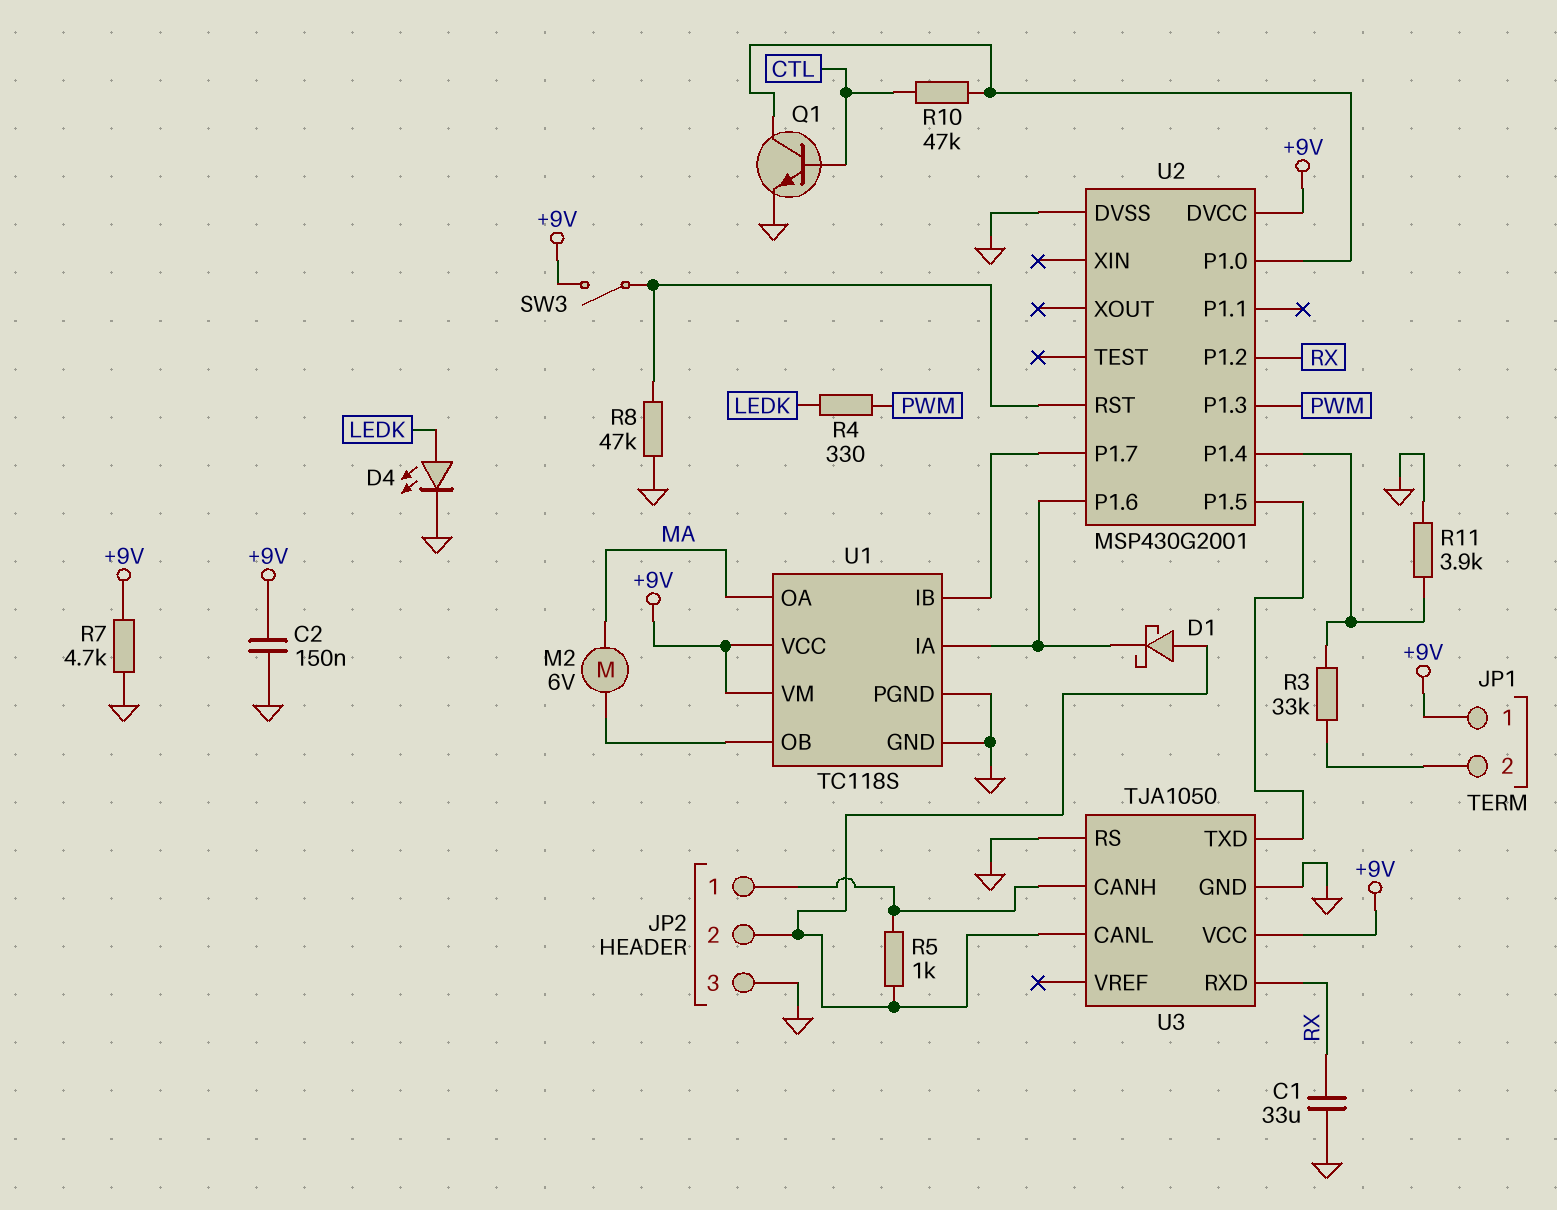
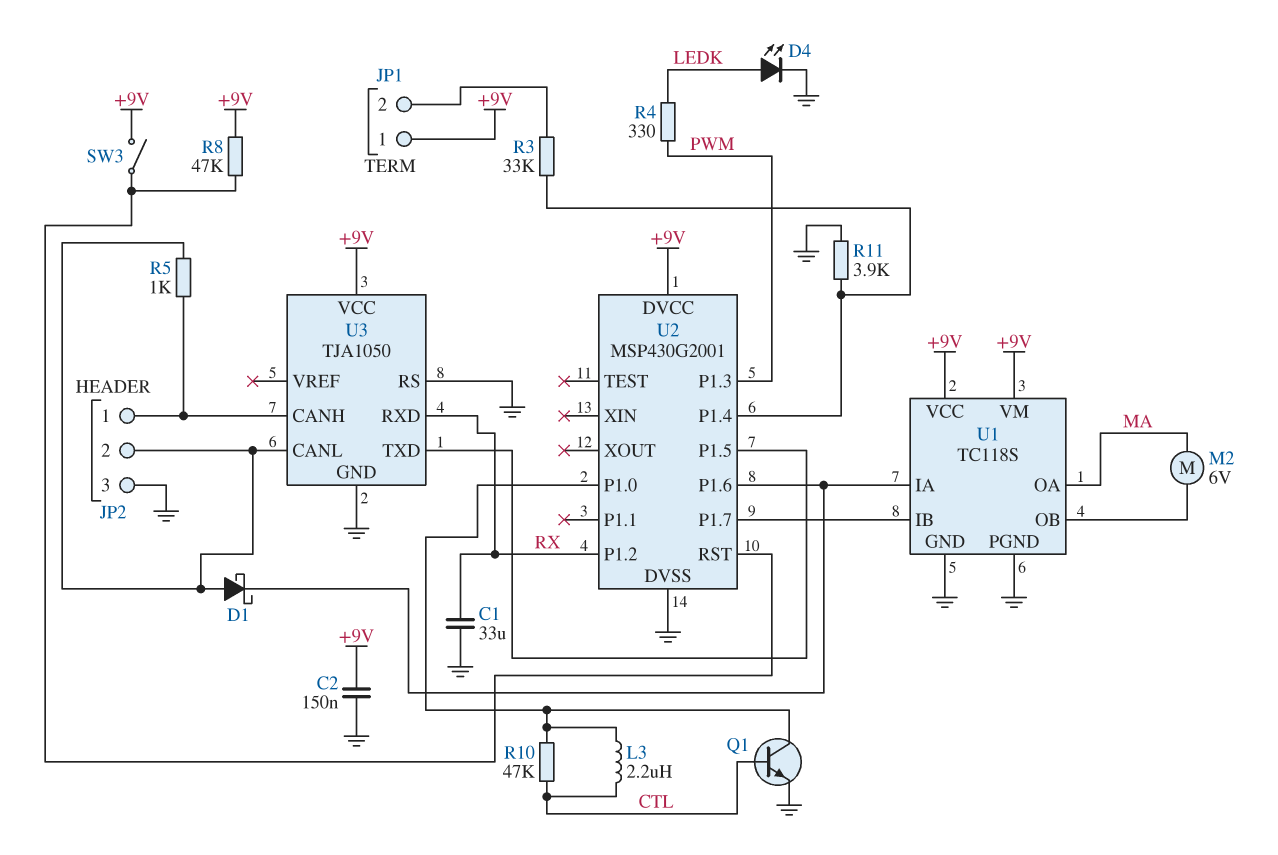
L3: none -> 2.2uH (CTL, U2/P1.0)
R7: 4.7k (+9V, GND) -> none
R8: 47k (GND, U2/RST) -> 47k (+9V, U2/RST)

